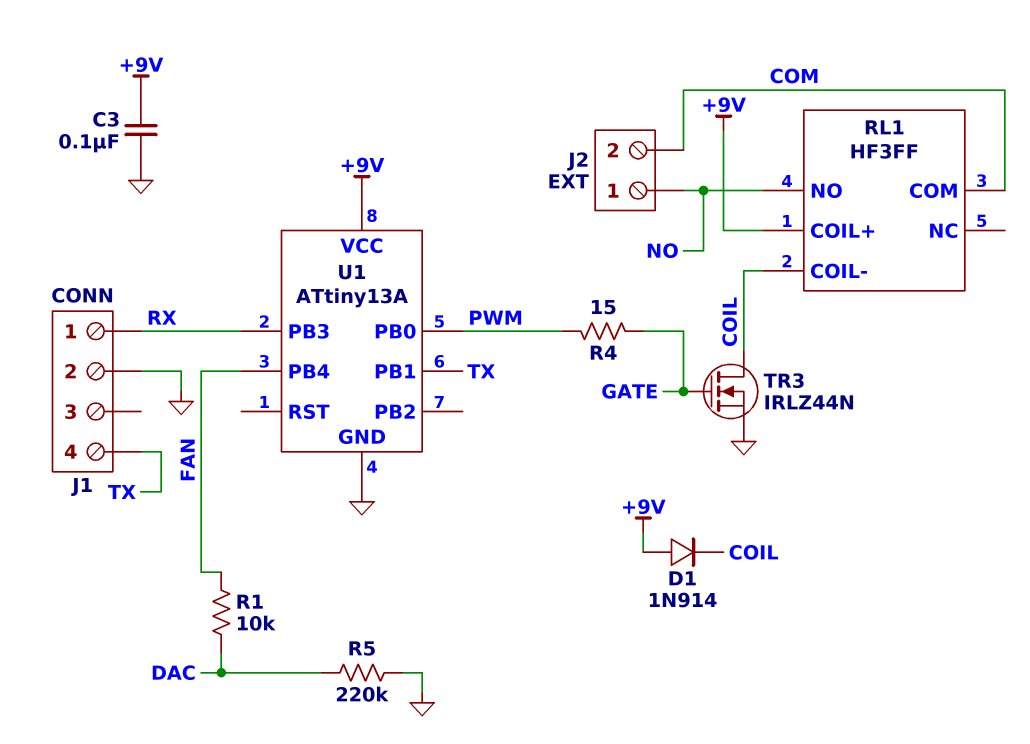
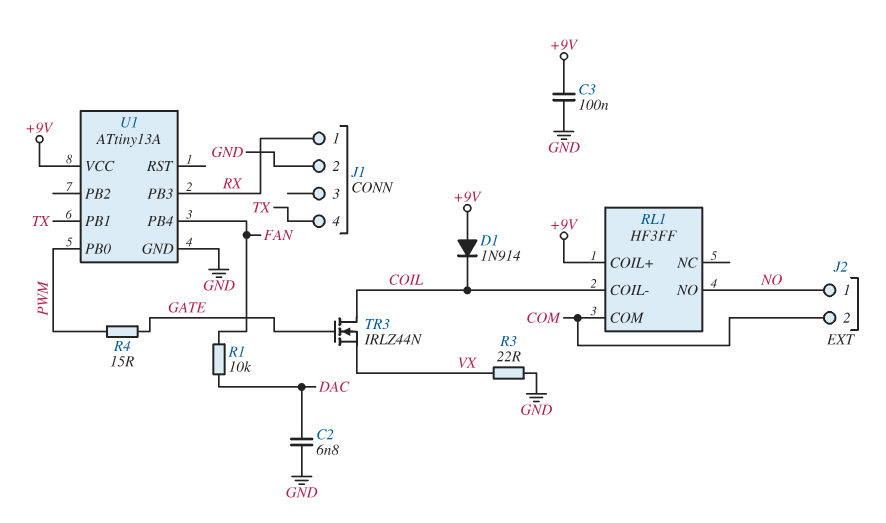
C2: none -> 6.8nF (DAC, GND)
R3: none -> 22 (GND, VX)
R5: 220k (DAC, GND) -> none
TR3: NMOS IRLZ44N (G GATE, D COIL, S GND) -> NMOS IRLZ44N (G GATE, D COIL, S VX)

